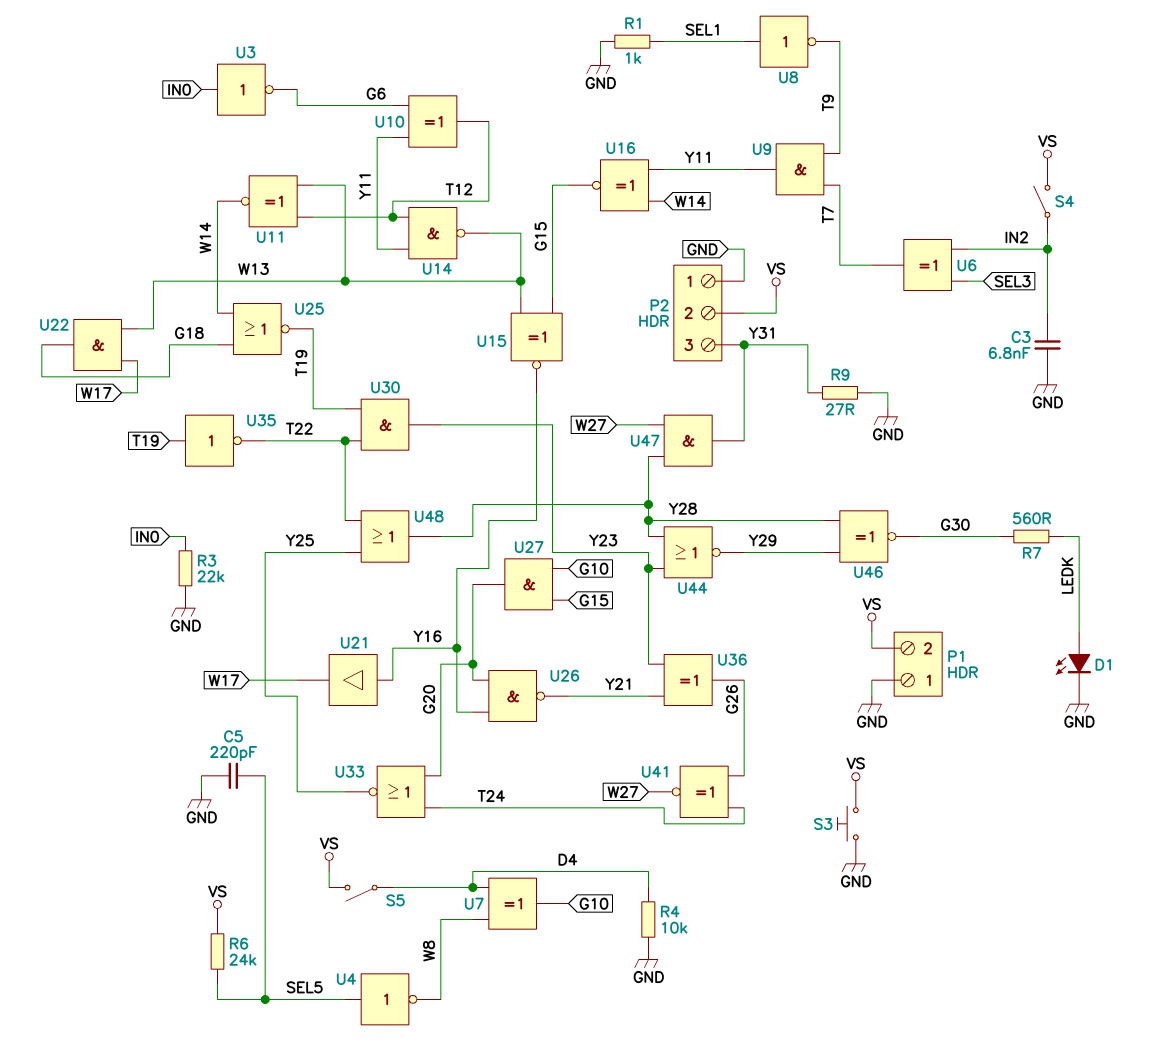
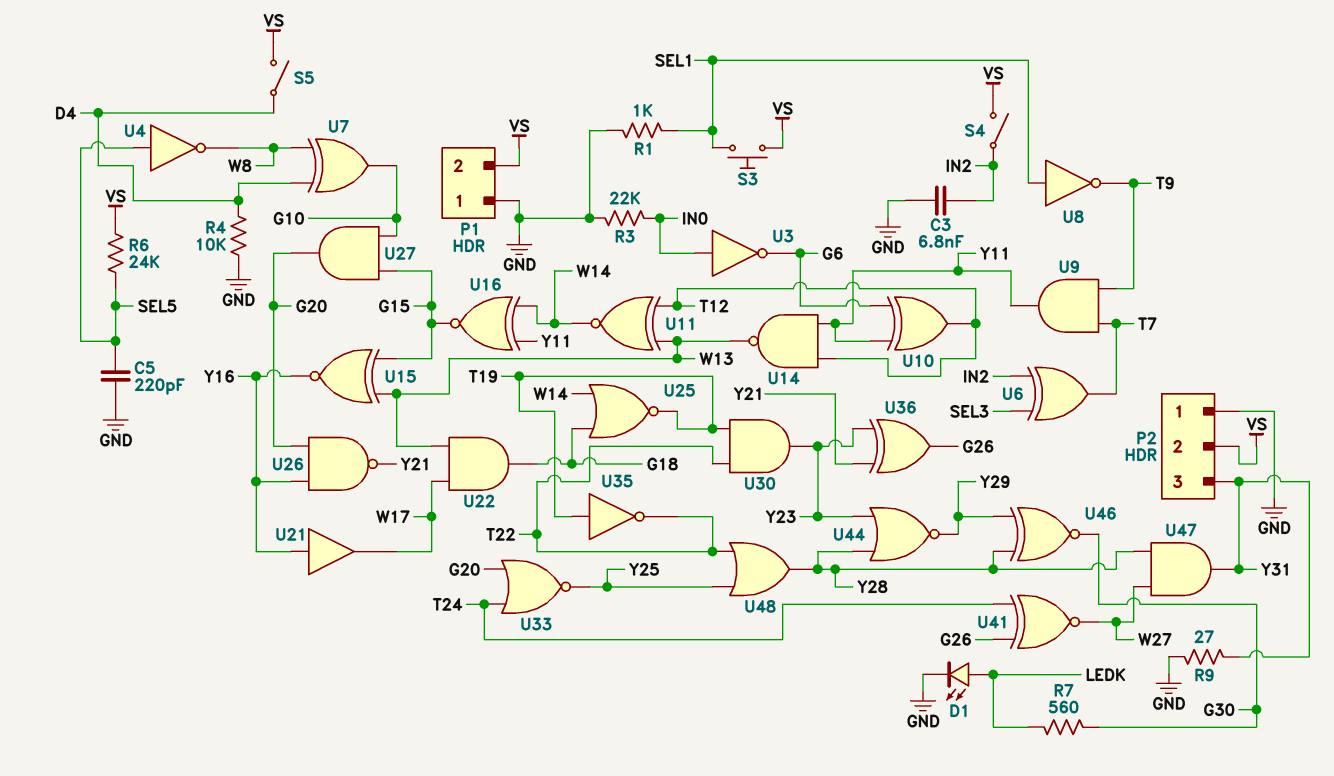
S3: button (GND, VS) -> button (SEL1, VS)

